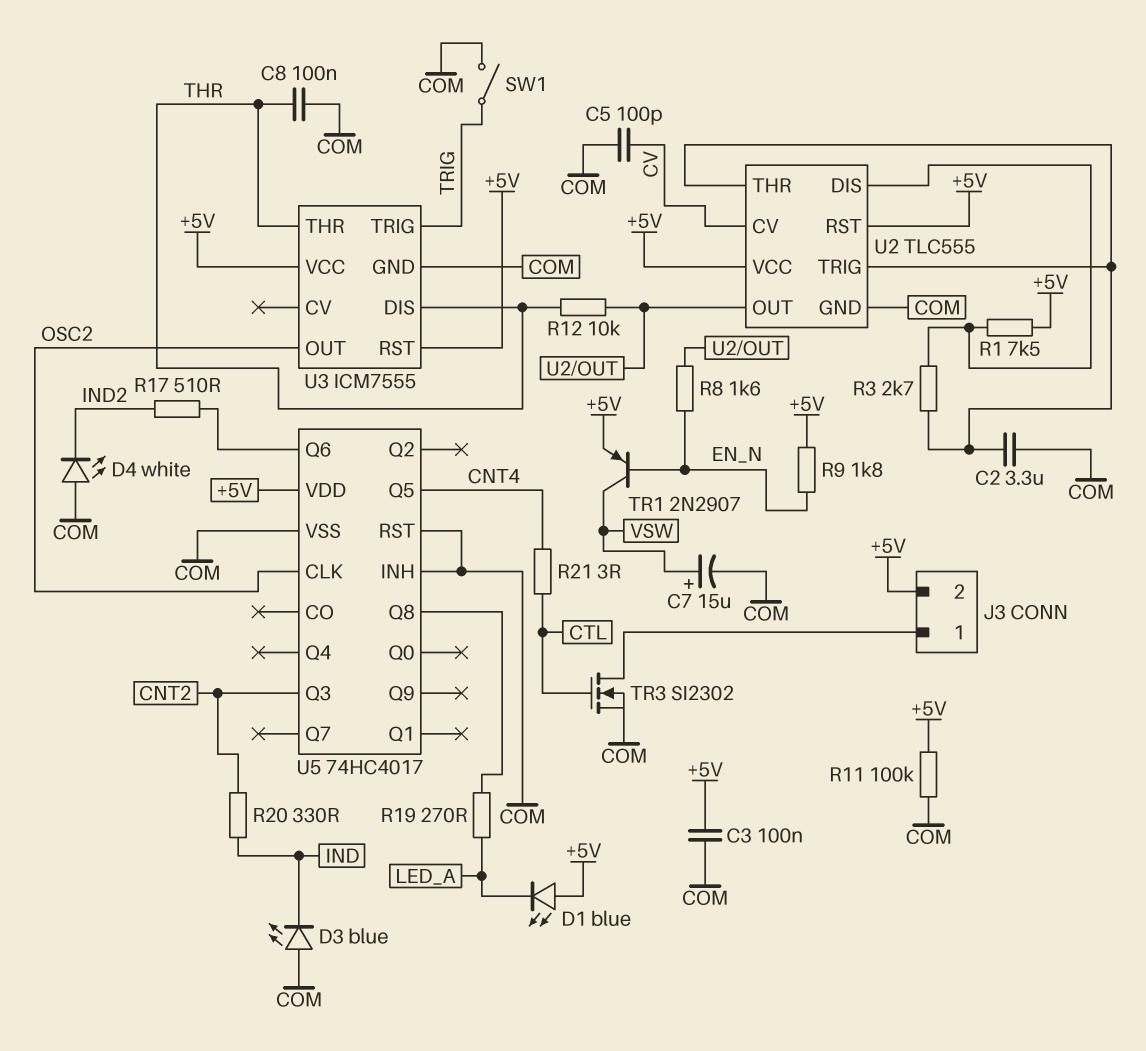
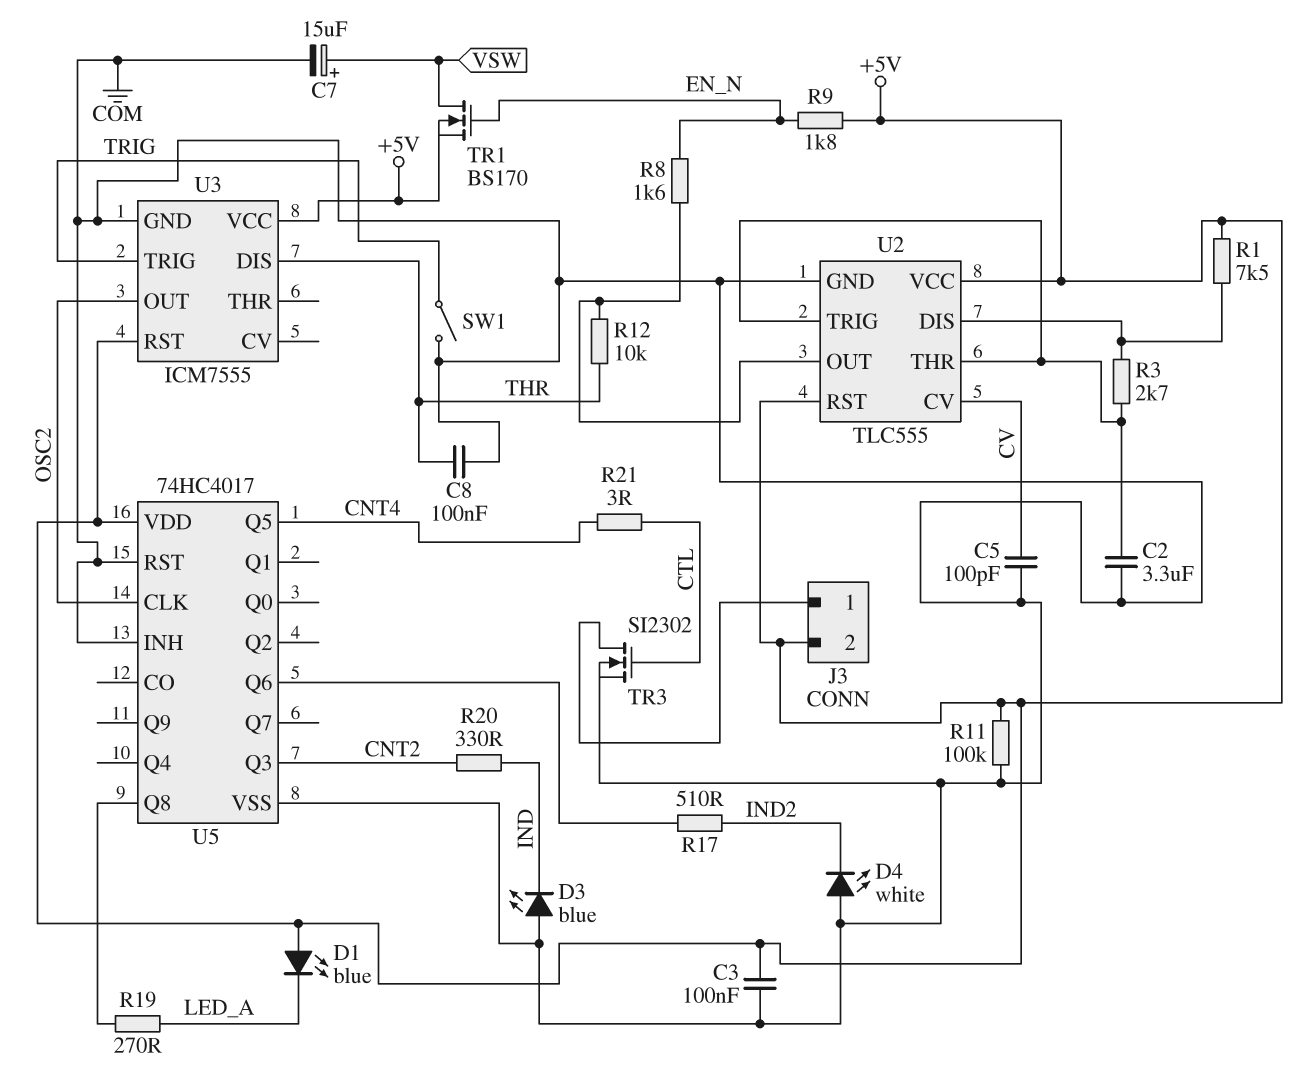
TR1: PNP 2N2907 (B EN_N, C VSW, E +5V) -> NMOS BS170 (G EN_N, D VSW, S +5V)
U3 pin THR: THR -> none

